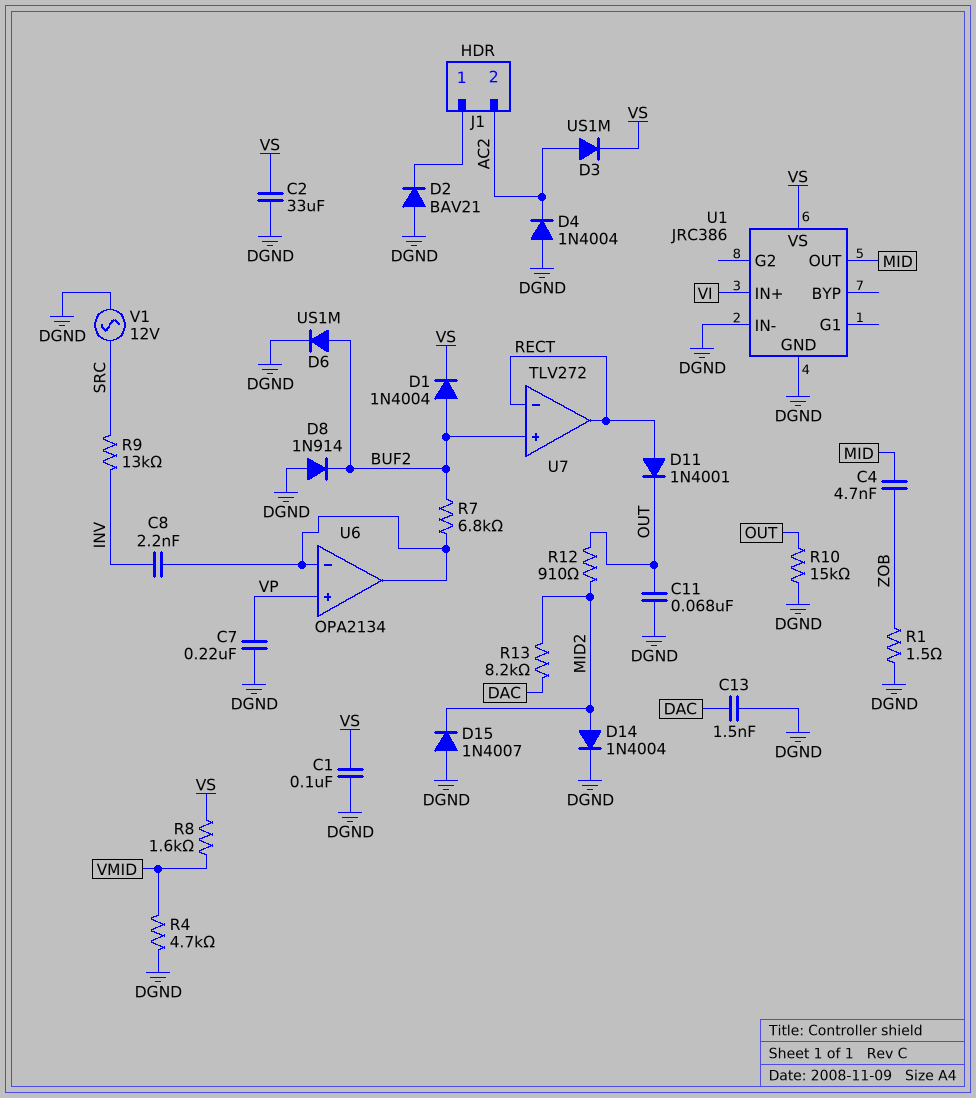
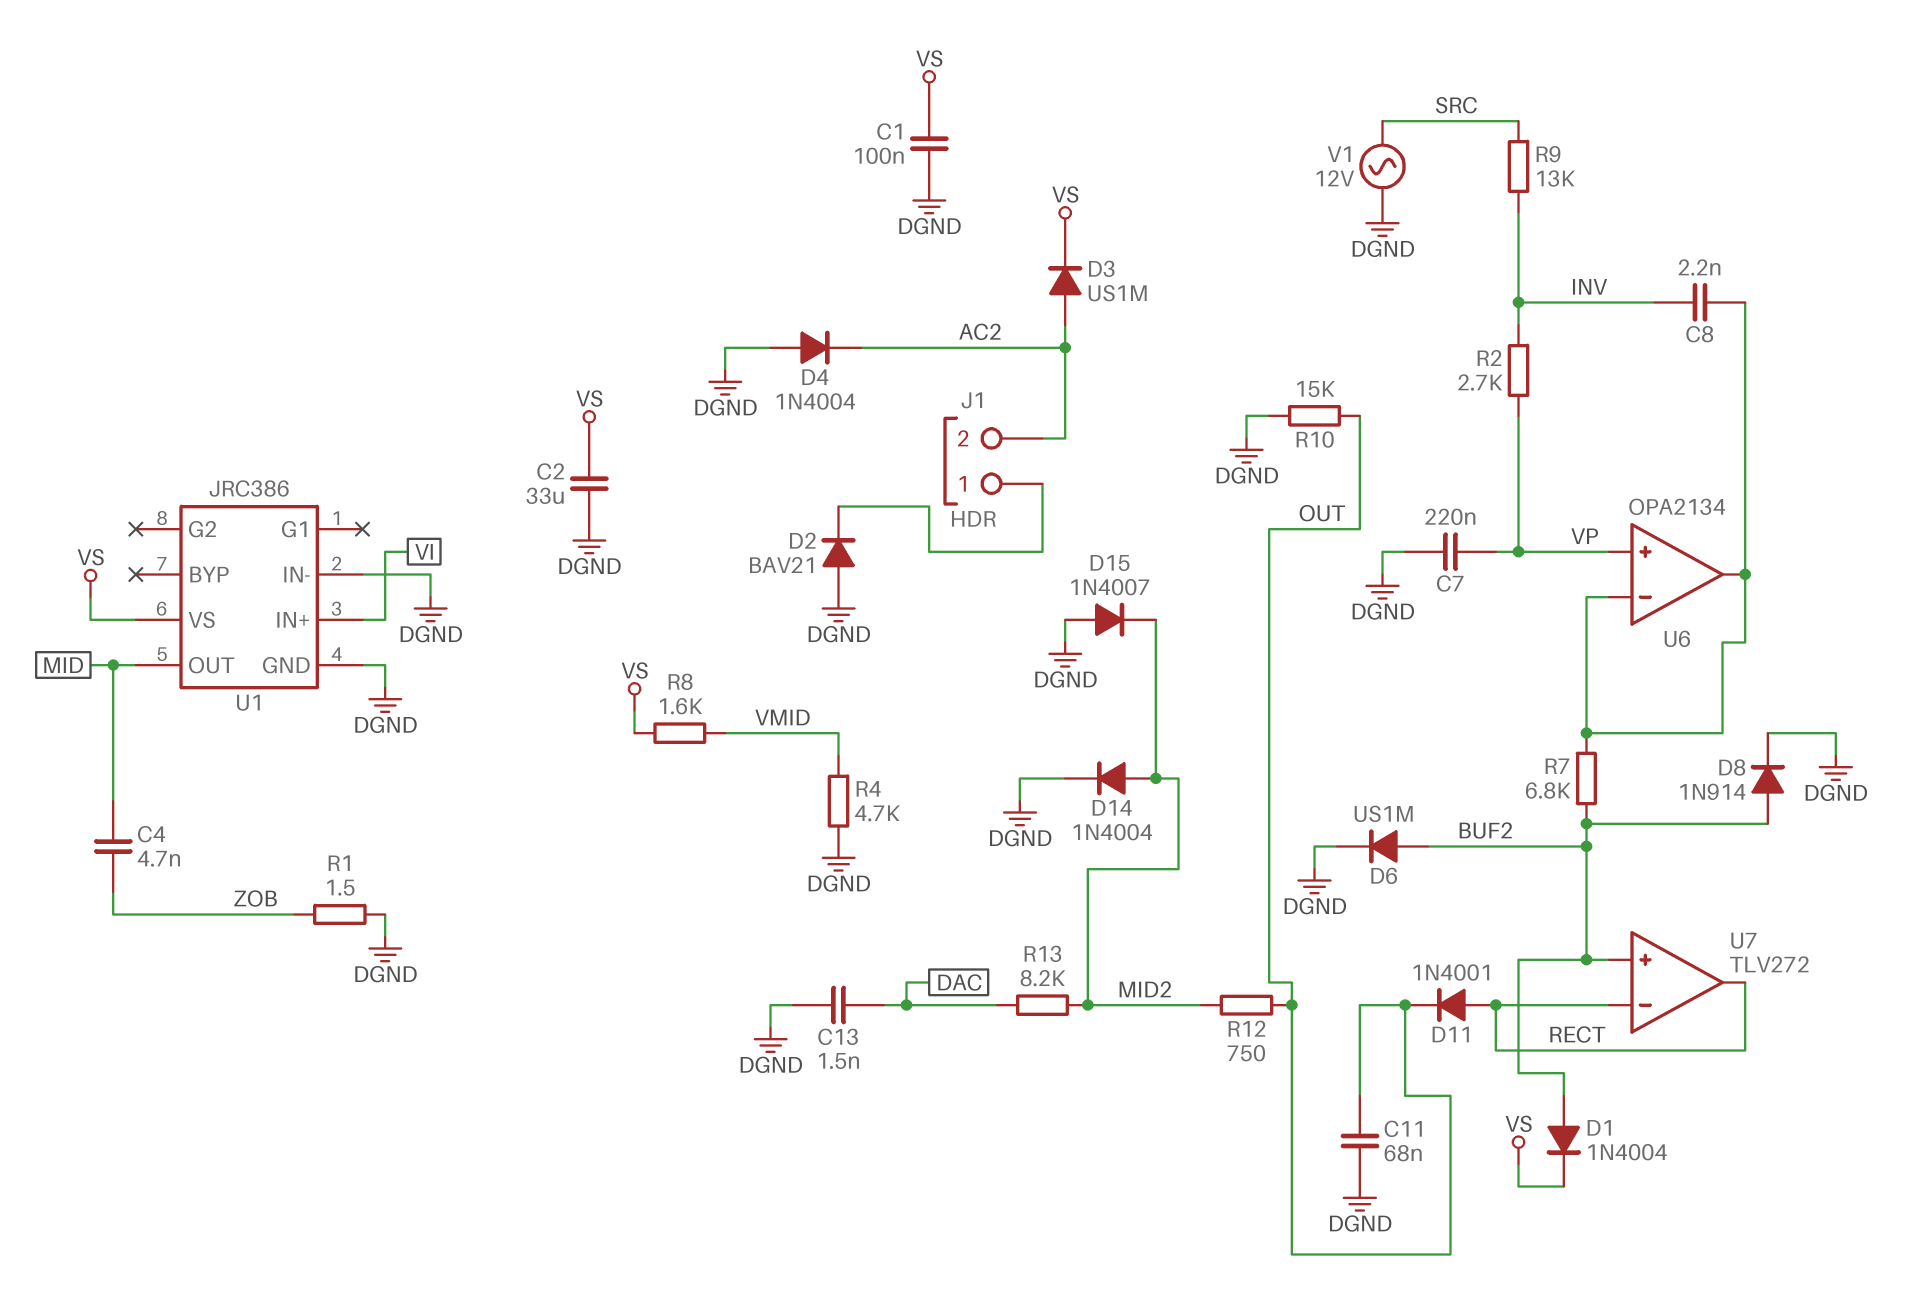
D8: diode 1N914 (A DGND, K BUF2) -> diode 1N914 (A BUF2, K DGND)
R2: none -> 2.7k (INV, VP)
R12: 910 (MID2, OUT) -> 750 (MID2, OUT)

